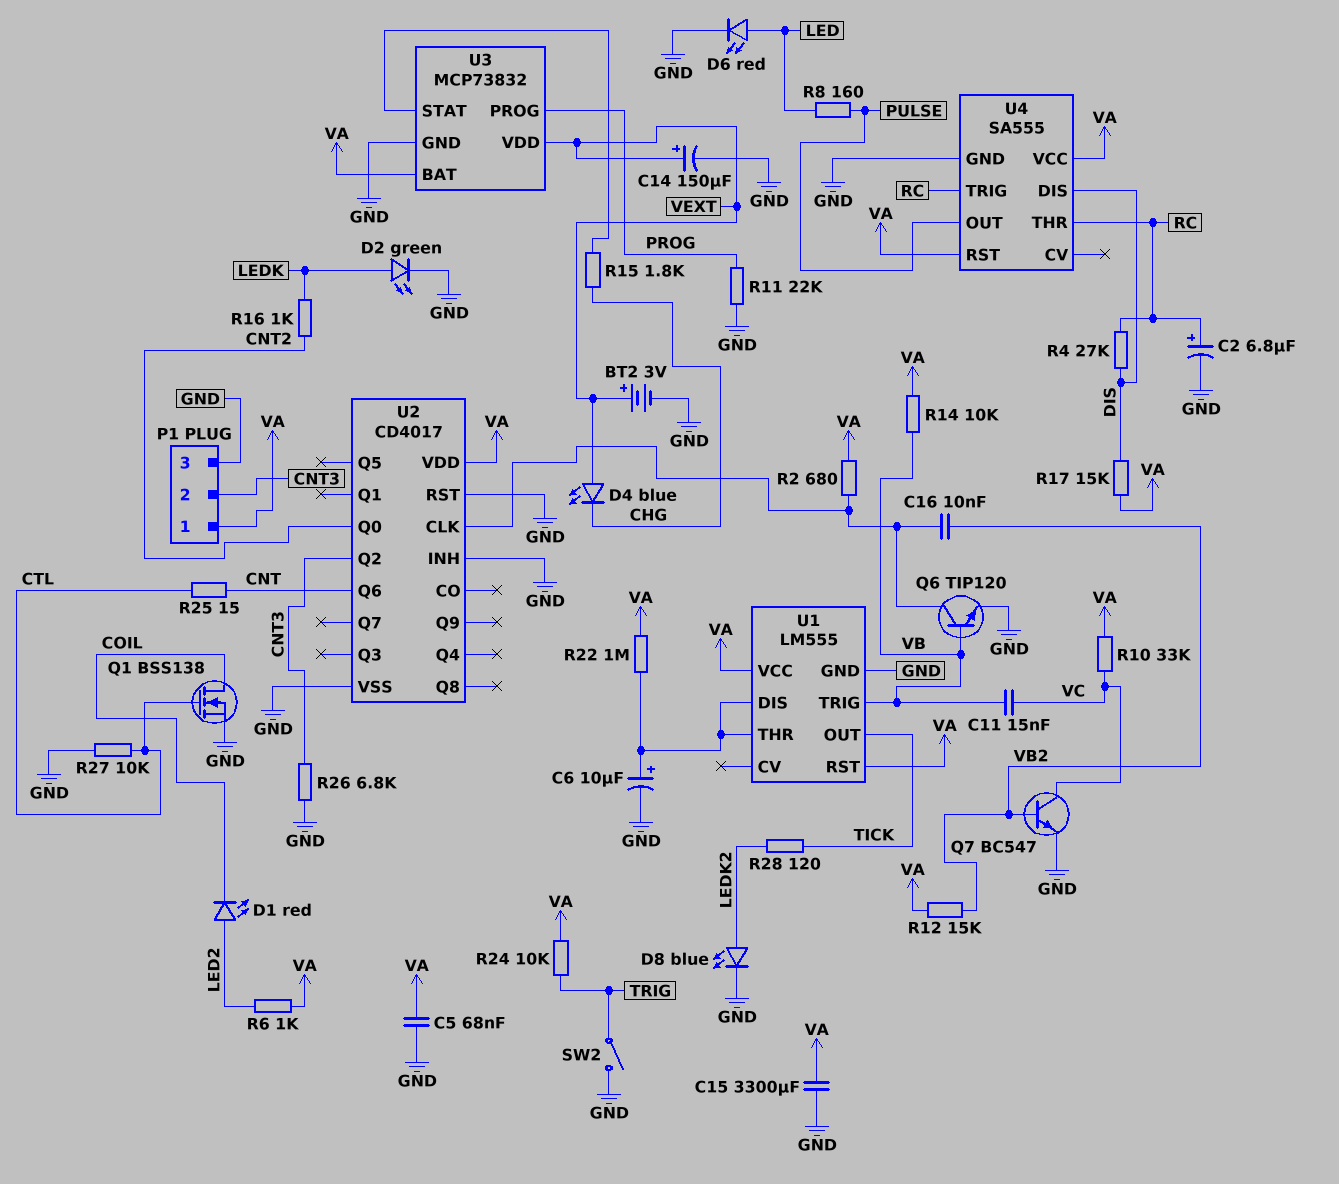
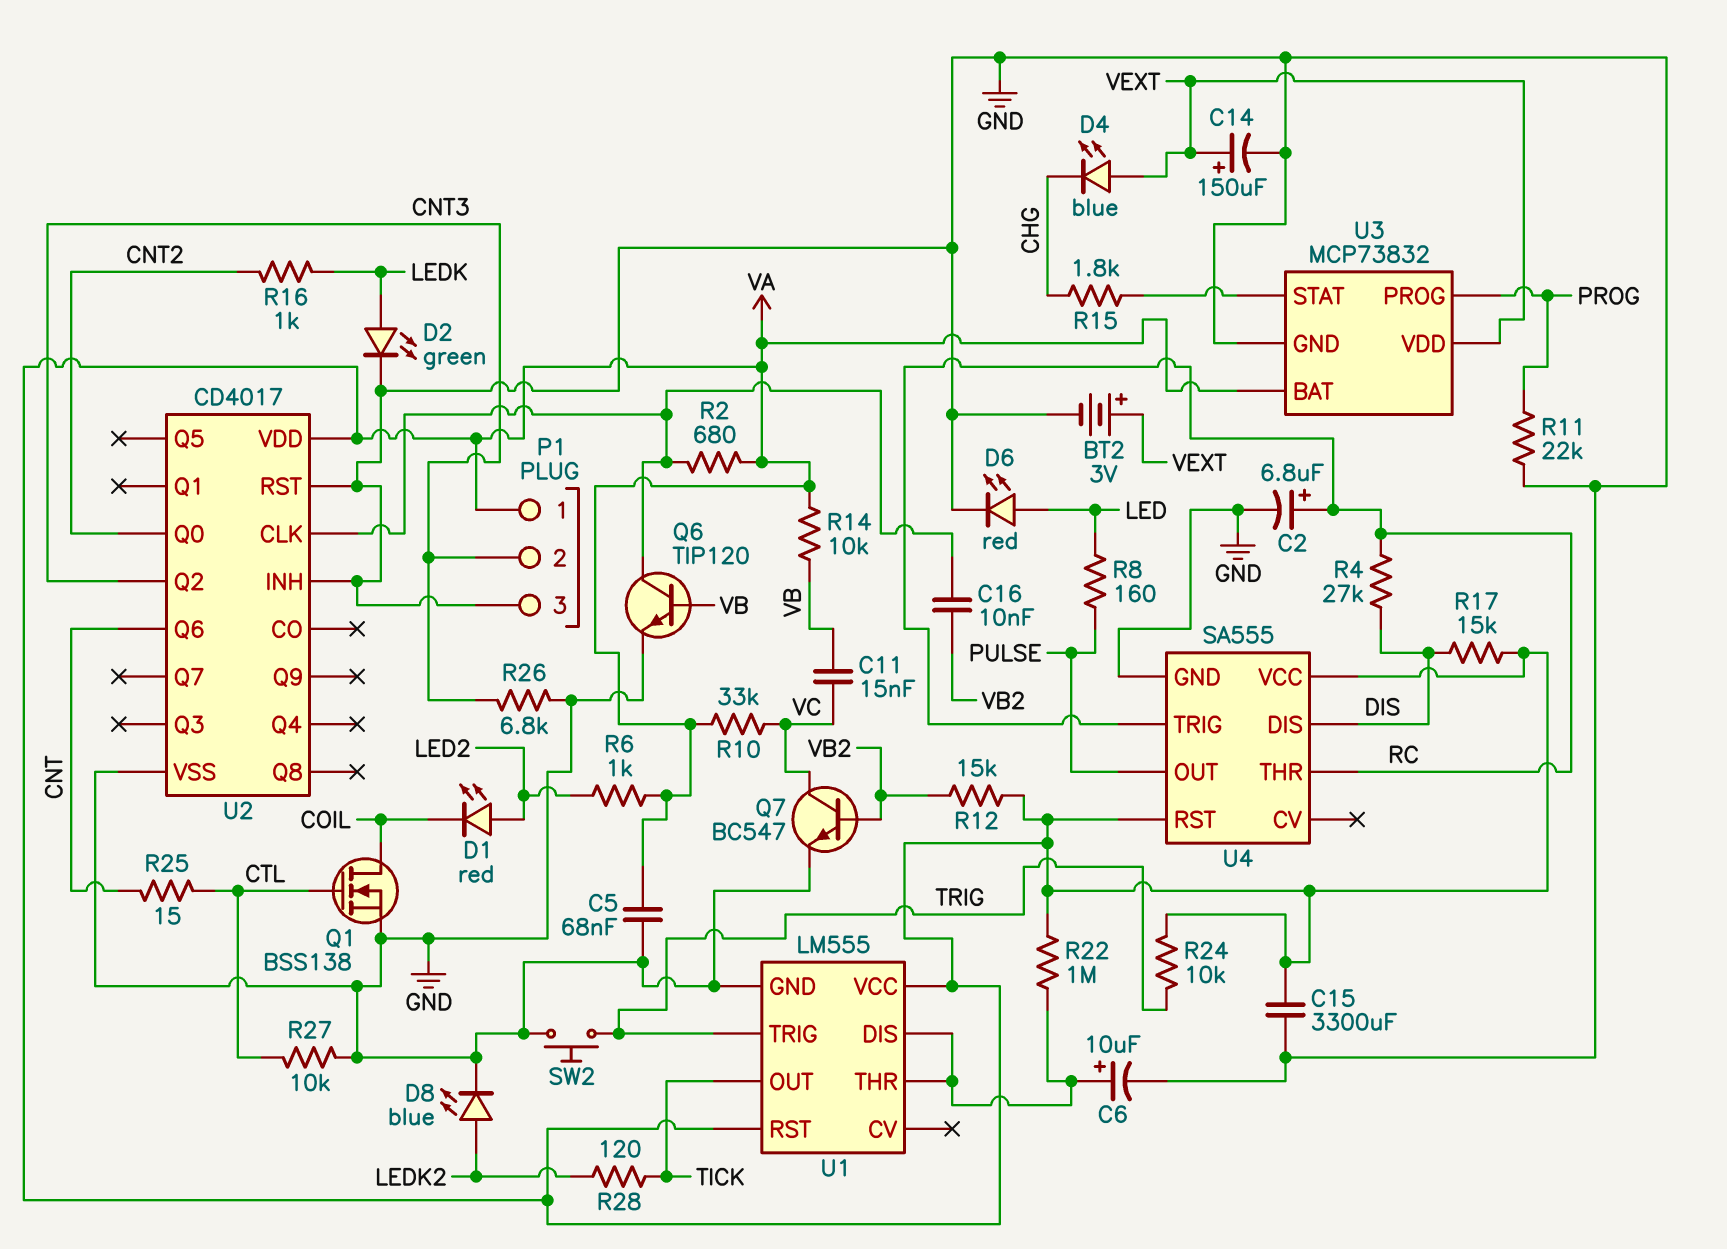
SW2: switch (GND, TRIG) -> button (GND, TRIG)
U1 pin TRIG: VB -> TRIG

